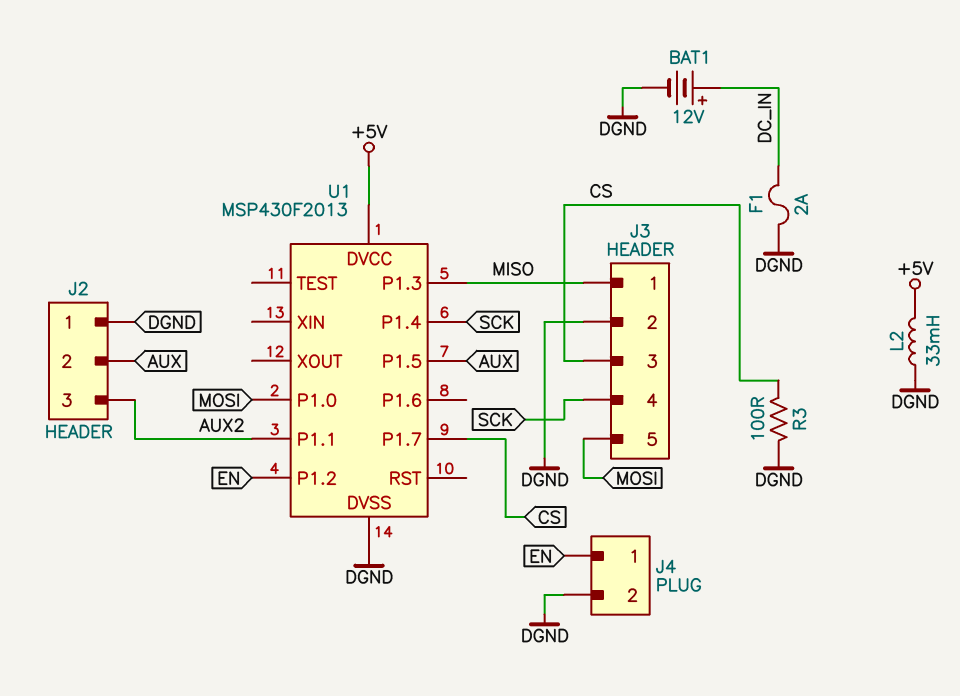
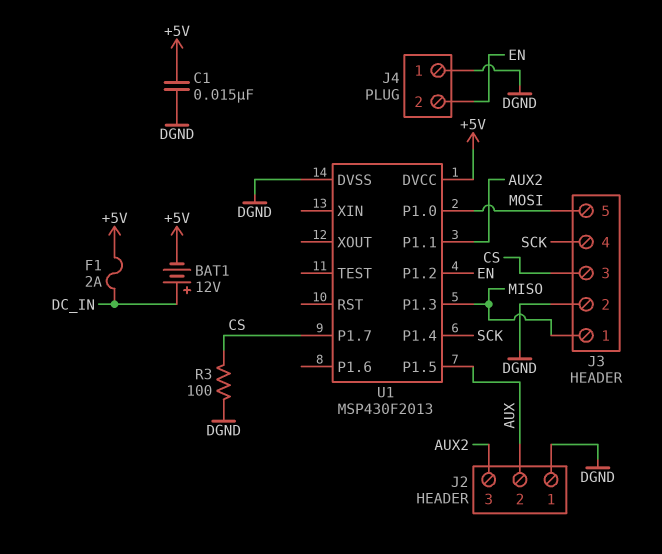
BAT1: 12V (plus DC_IN, minus DGND) -> 12V (plus DC_IN, minus +5V)
C1: none -> 15nF (+5V, DGND)
F1: 2A (DC_IN, DGND) -> 2A (+5V, DC_IN)
J4 pin 1: EN -> DGND
J4 pin 2: DGND -> EN
L2: 33mH (+5V, DGND) -> none

